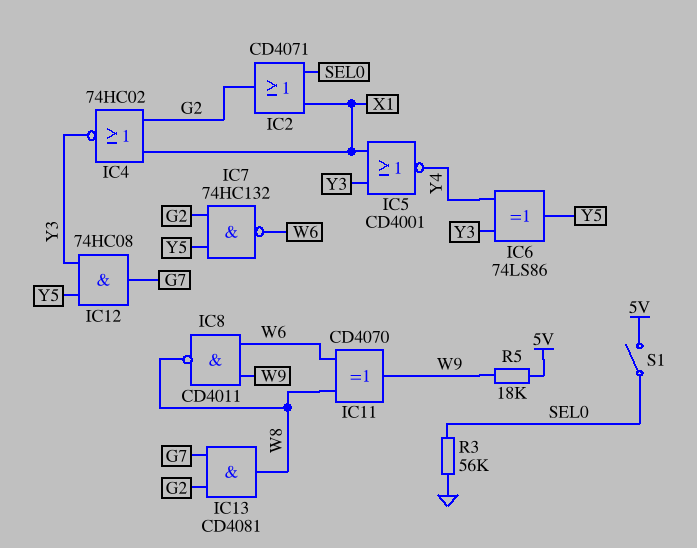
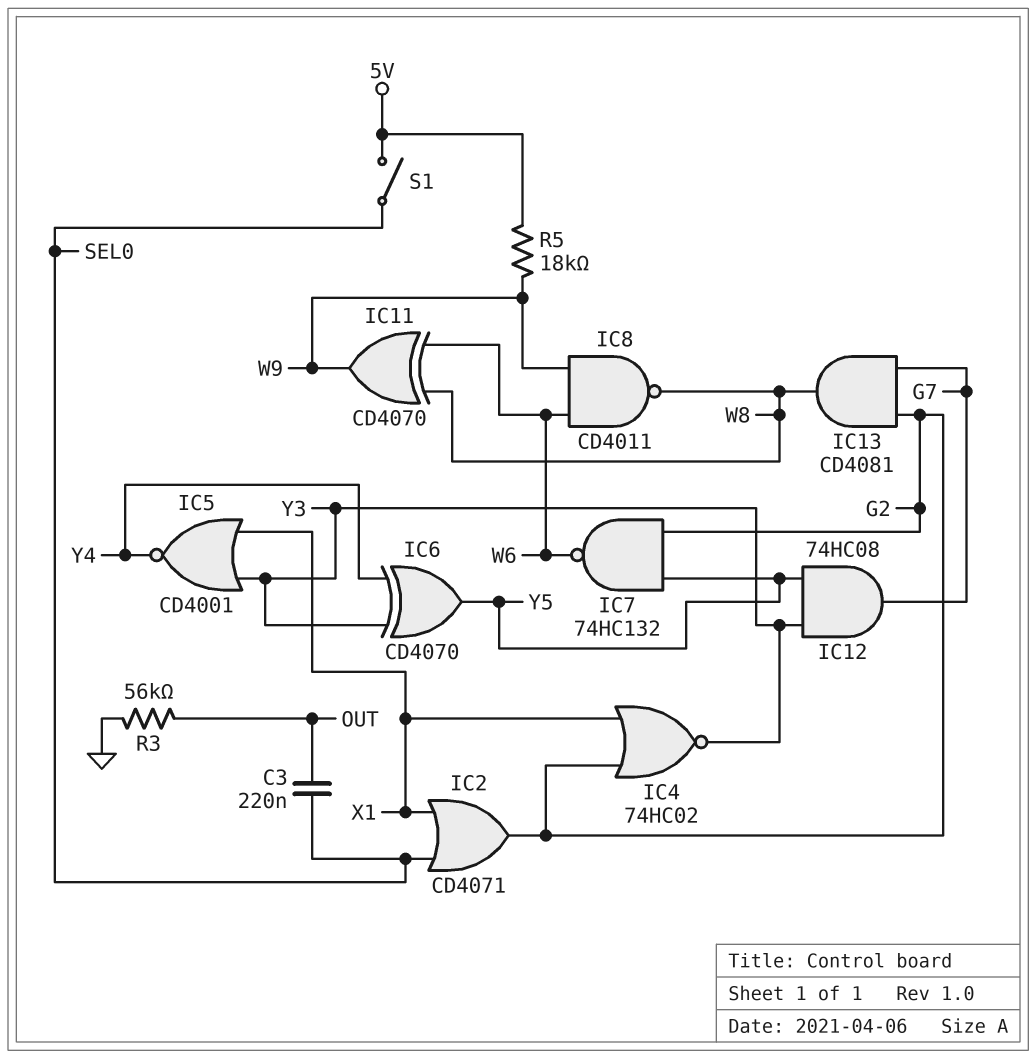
C3: none -> 220nF (OUT, SEL0)
IC6: XOR 74LS86 (in Y3, in Y4, out Y5) -> XOR CD4070 (in Y3, in Y4, out Y5)
R3: 56k (GND, SEL0) -> 56k (GND, OUT)

